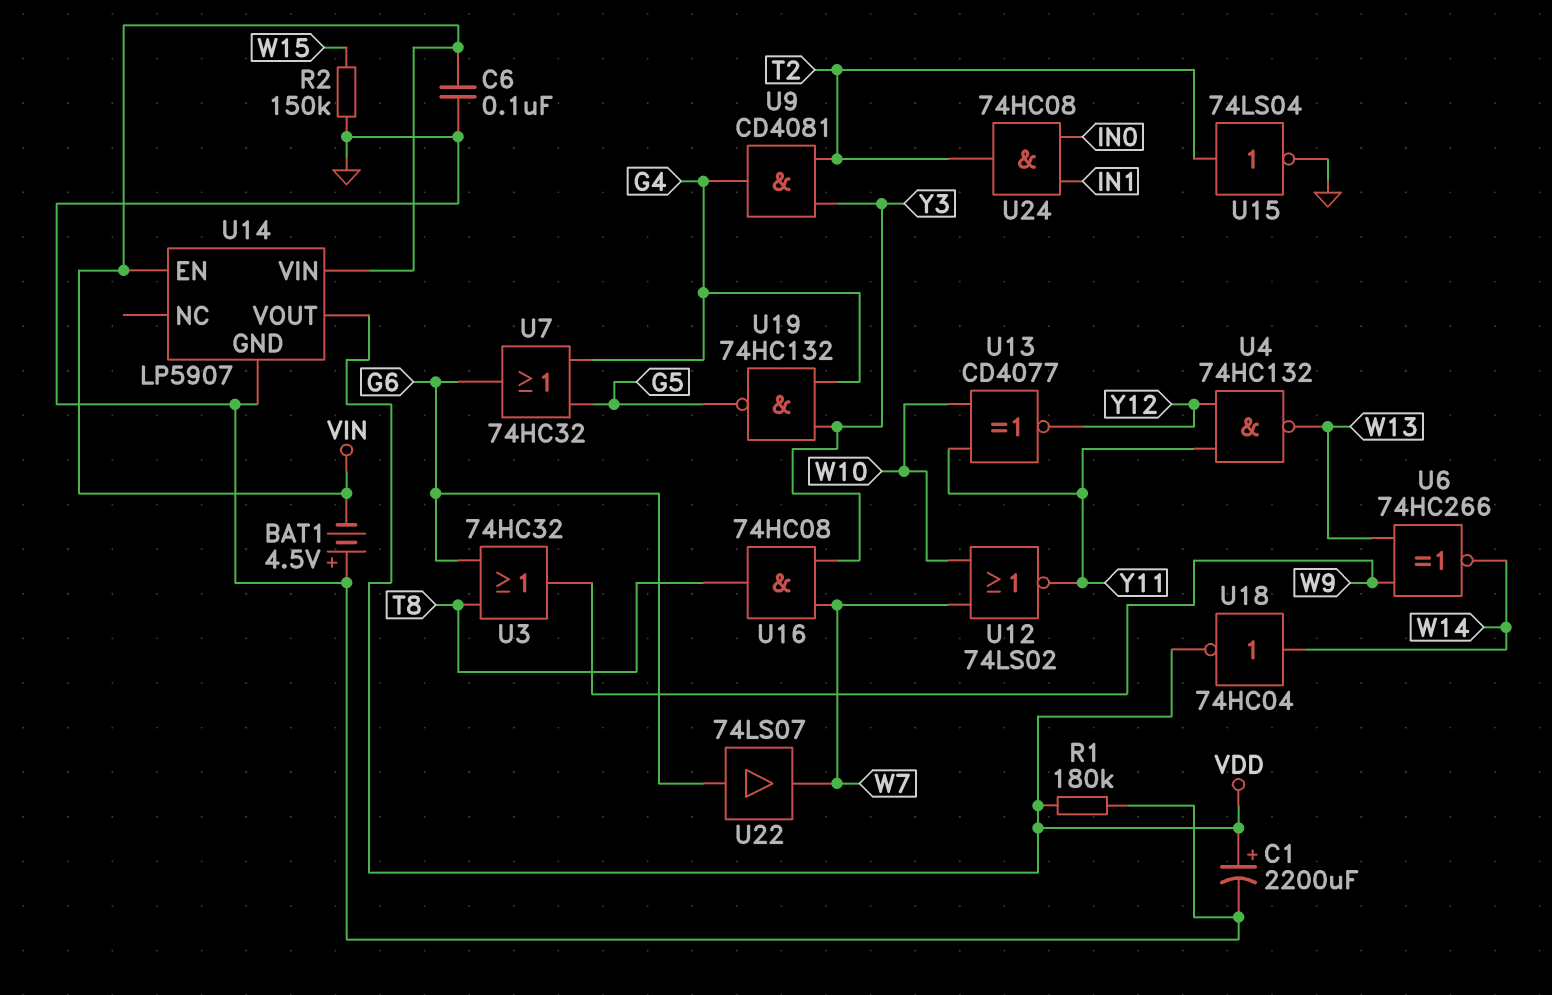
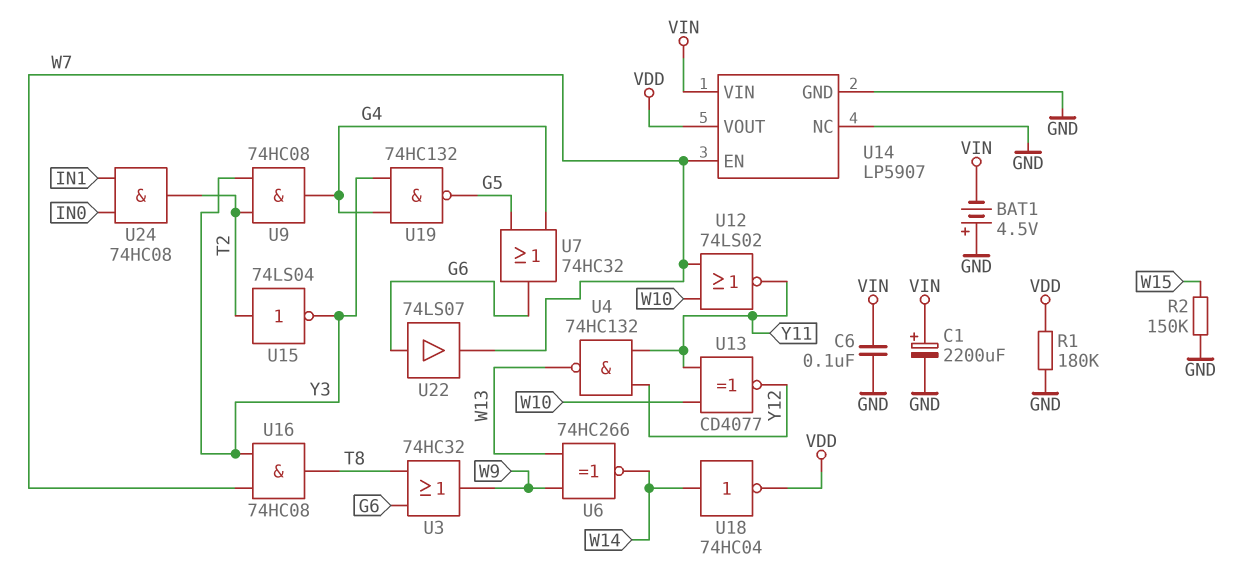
C1: 2200uF (plus VDD, minus GND) -> 2200uF (plus VIN, minus GND)
U9: AND CD4081 (in T2, in Y3, out G4) -> AND 74HC08 (in T2, in Y3, out G4)
U14 pin EN: VIN -> W7
U14 pin NC: none -> GND
U15: NOT 74LS04 (in T2, out GND) -> NOT 74LS04 (in T2, out Y3)

